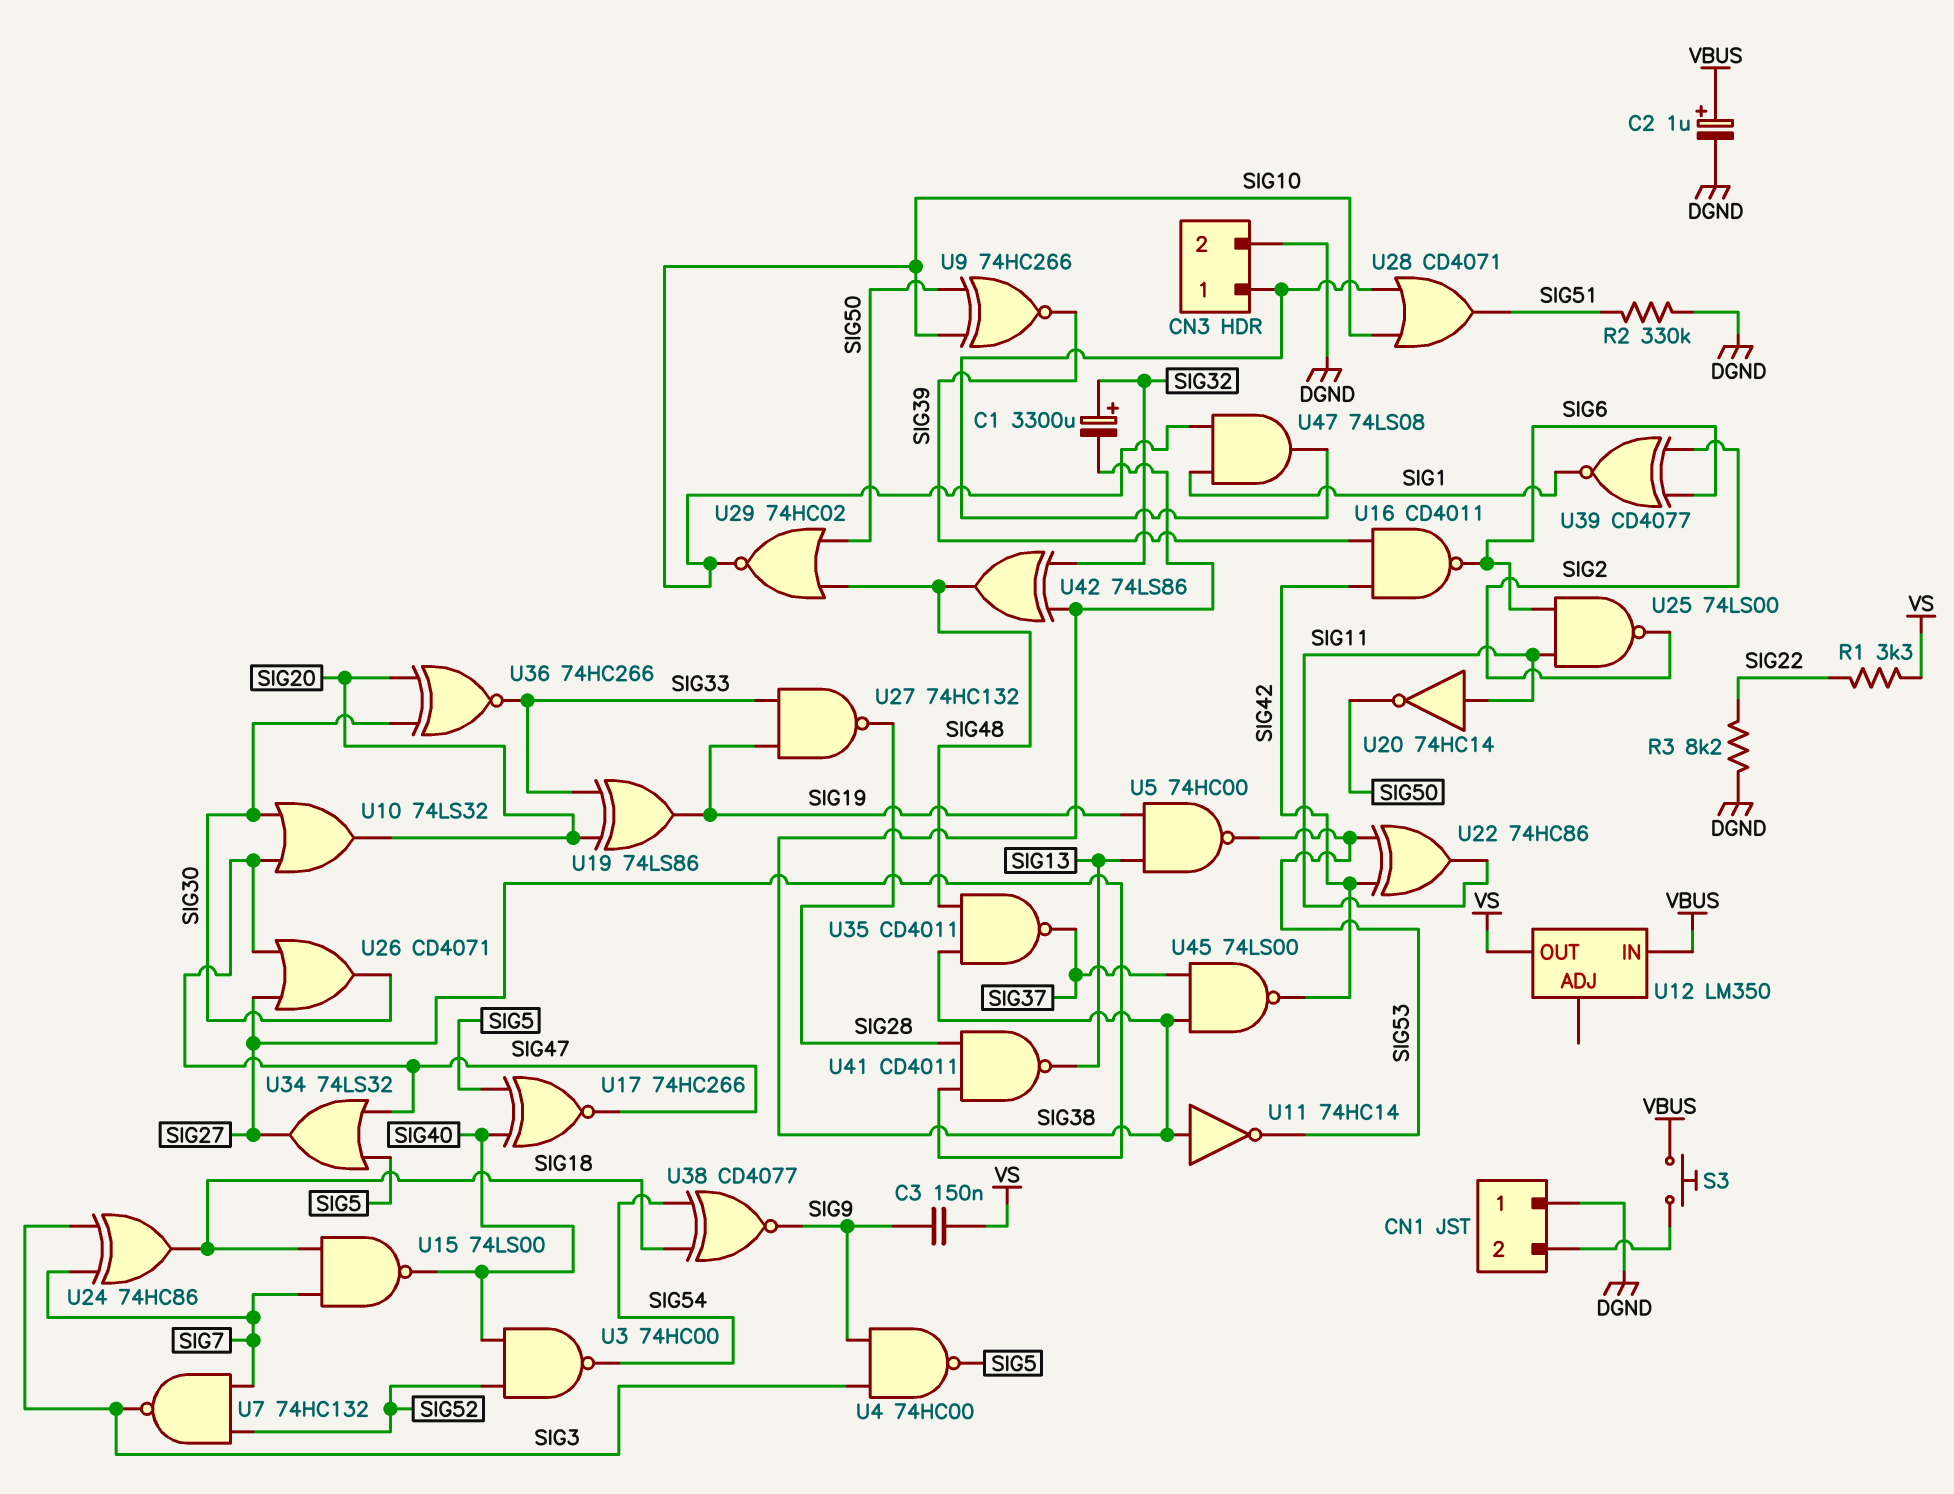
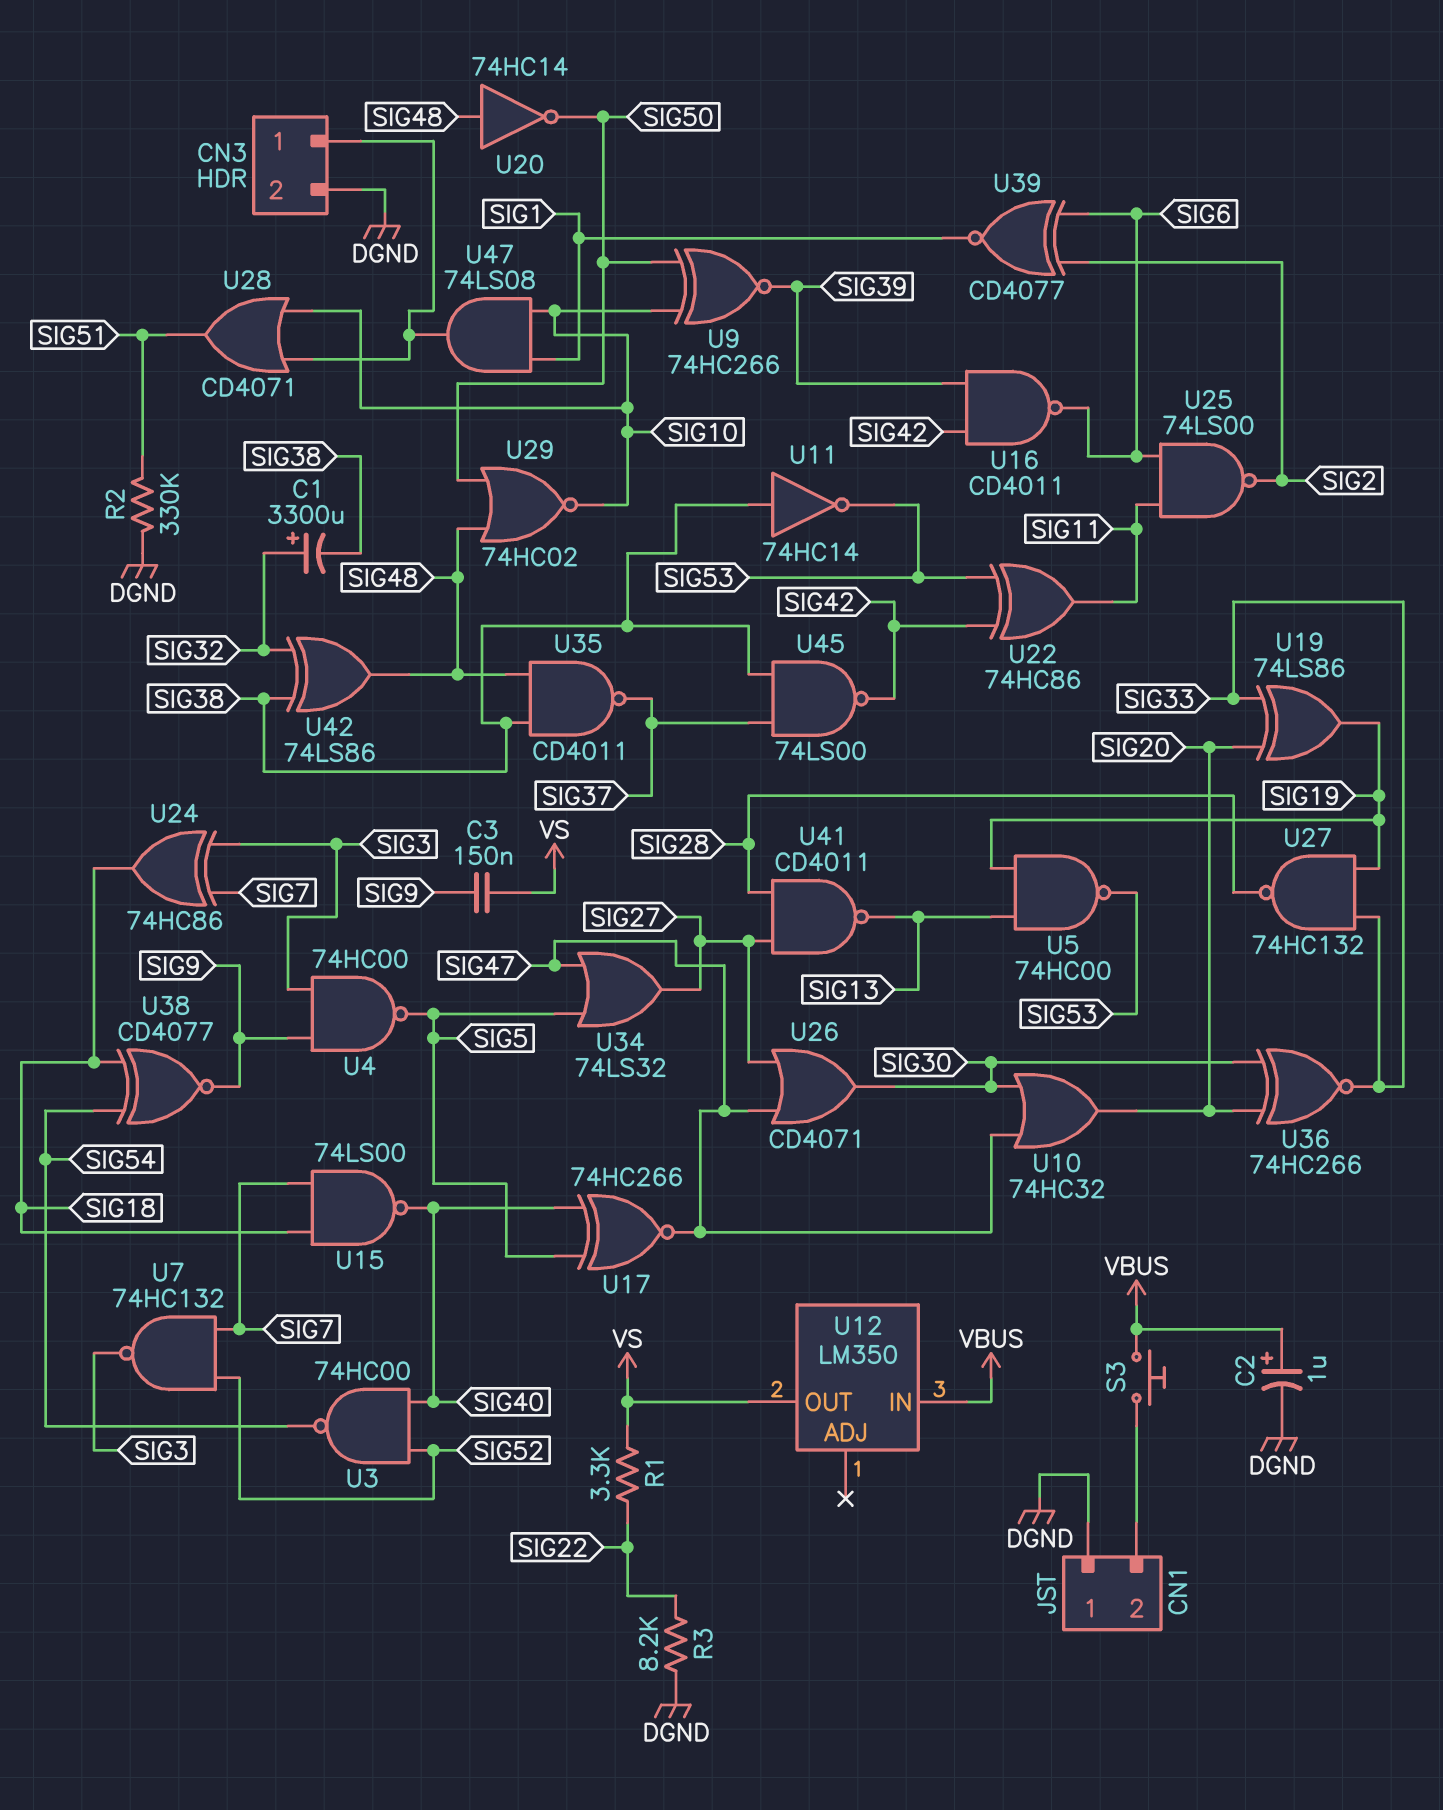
U10: OR 74LS32 (in SIG30, in SIG47, out SIG20) -> OR 74HC32 (in SIG30, in SIG47, out SIG20)
U20: NOT 74HC14 (in SIG11, out SIG50) -> NOT 74HC14 (in SIG48, out SIG50)

